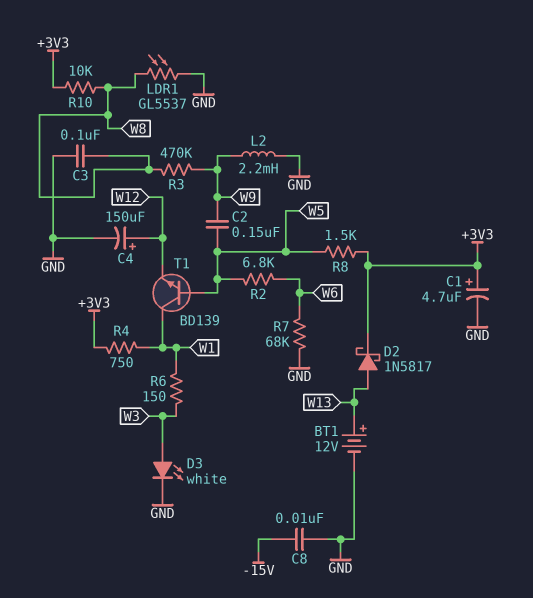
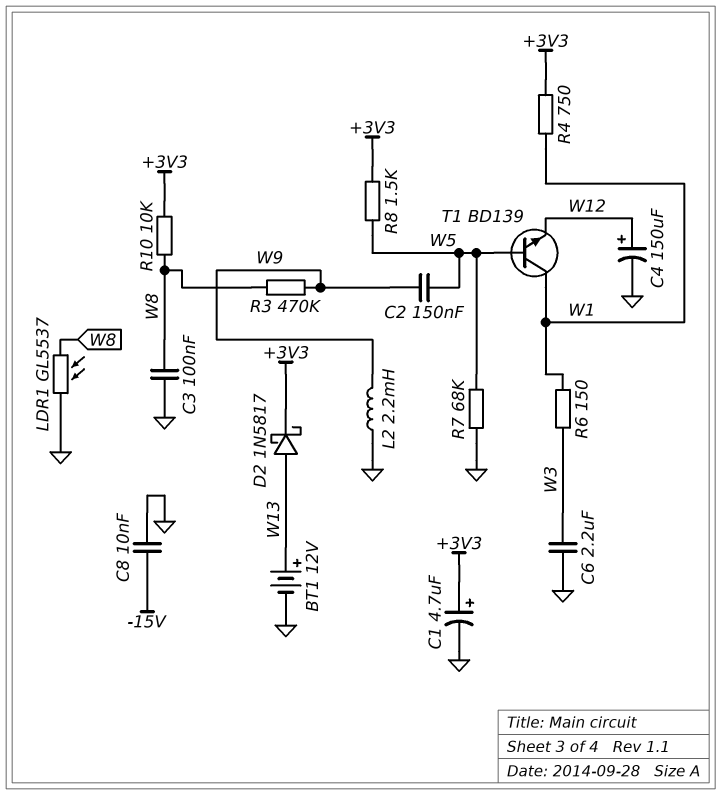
C6: none -> 2.2uF (GND, W3)
D3: LED white (A W3, K GND) -> none
R2: 6.8k (W5, W6) -> none
R7: 68k (GND, W6) -> 68k (GND, W5)

